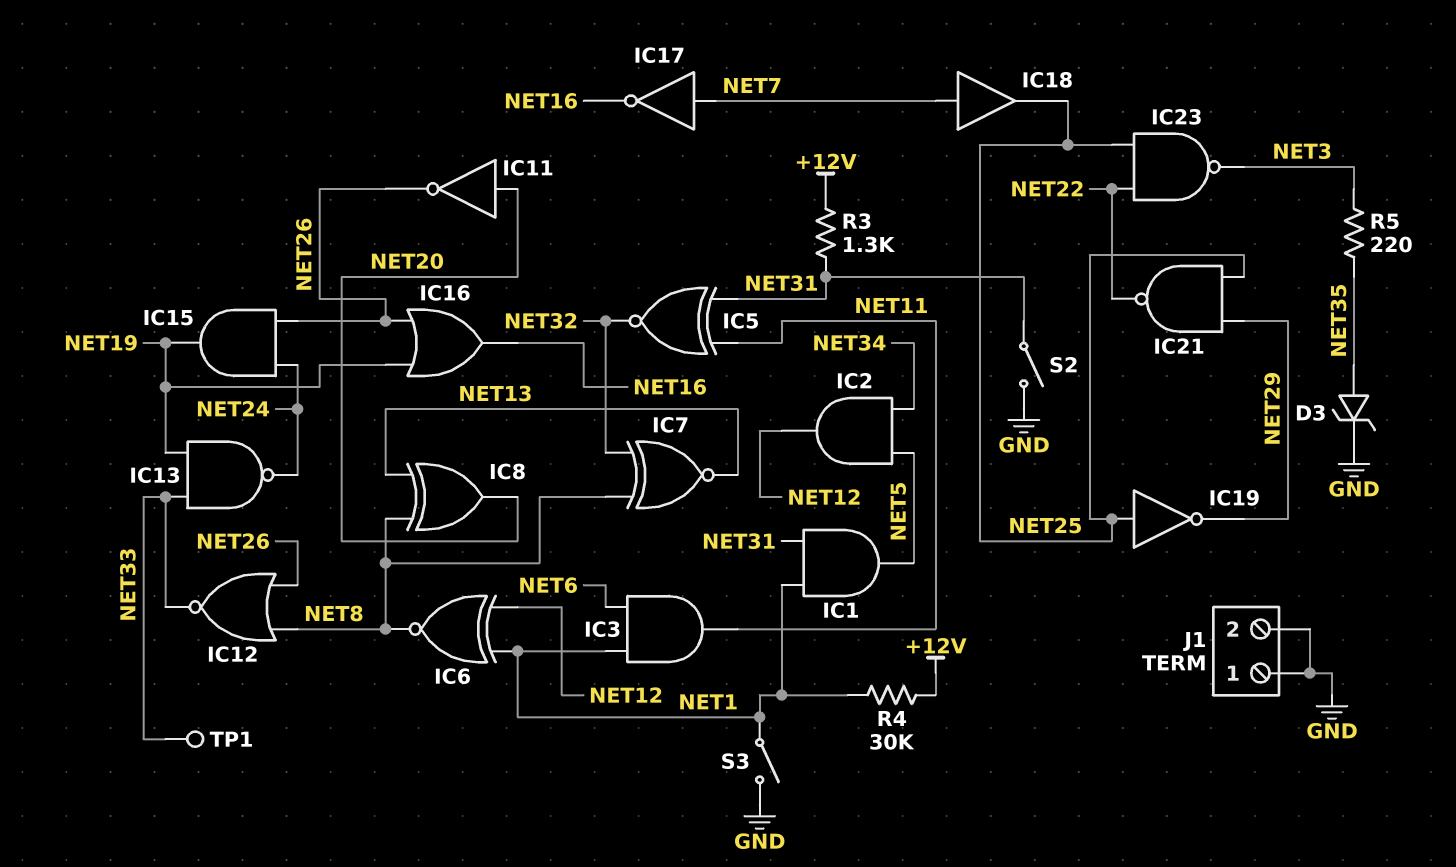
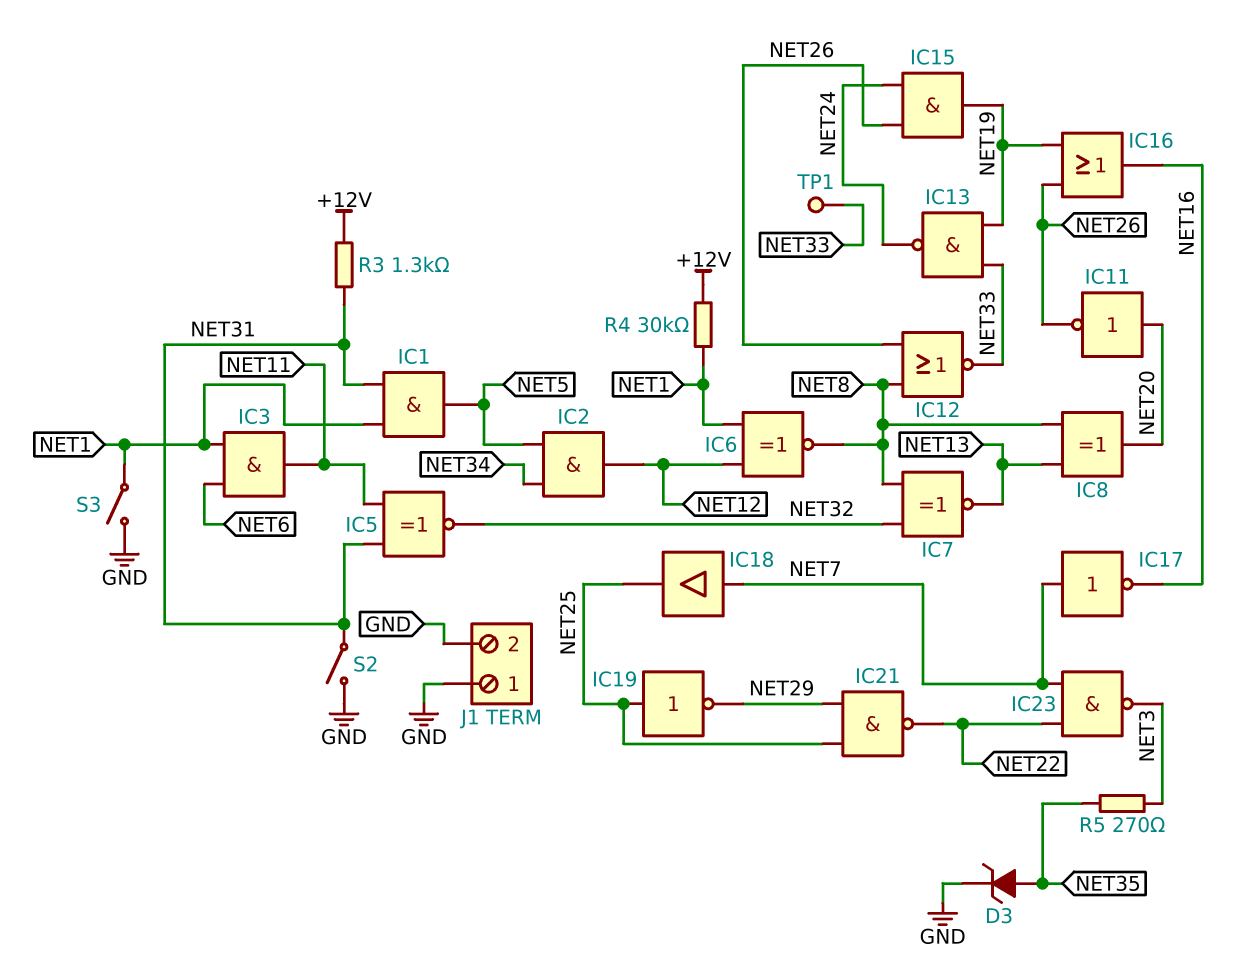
IC23: NAND (in NET22, in NET25, out NET3) -> NAND (in NET7, in NET22, out NET3)
R5: 220 (NET3, NET35) -> 270 (NET3, NET35)

